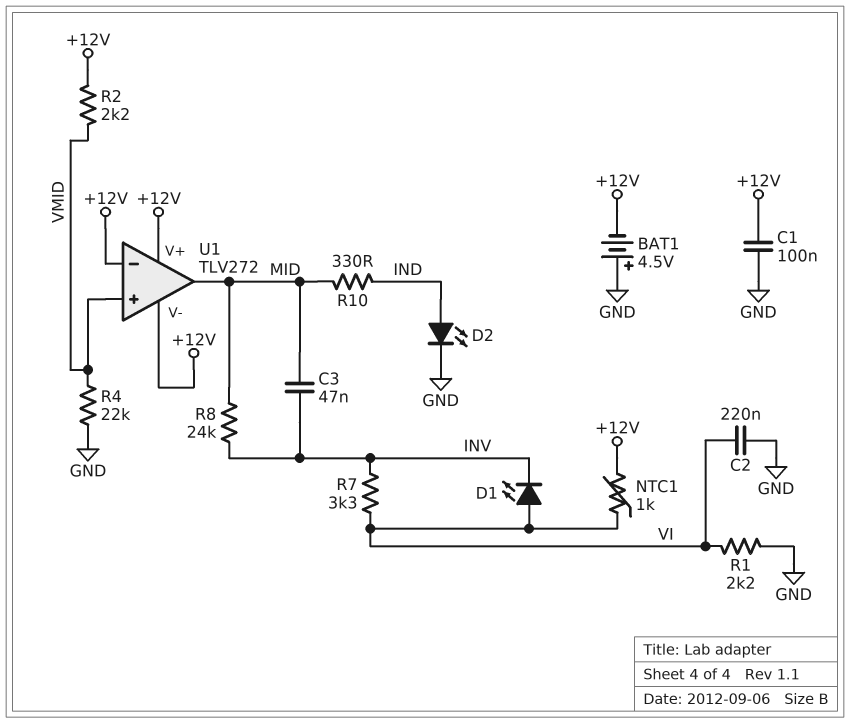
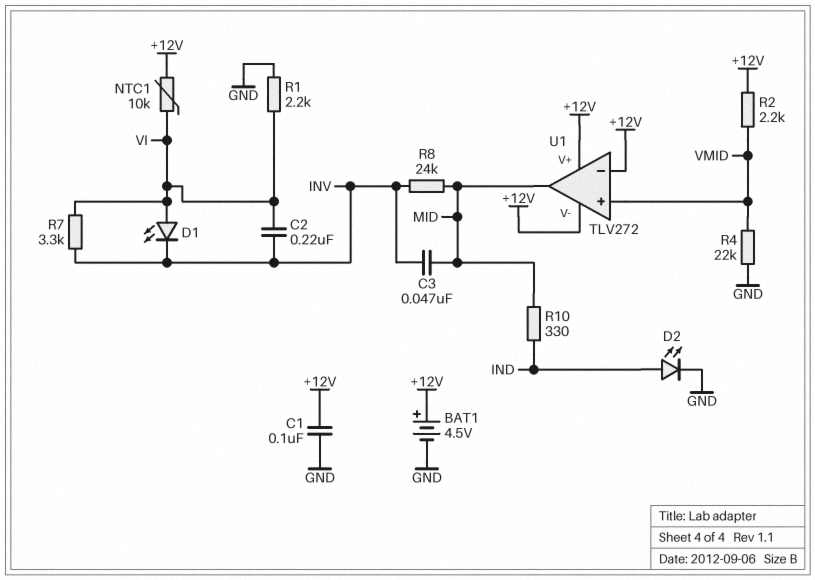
BAT1: 4.5V (plus GND, minus +12V) -> 4.5V (plus +12V, minus GND)
C2: 220nF (GND, VI) -> 220nF (INV, VI)
NTC1: 1k (+12V, VI) -> 10k (+12V, VI)

